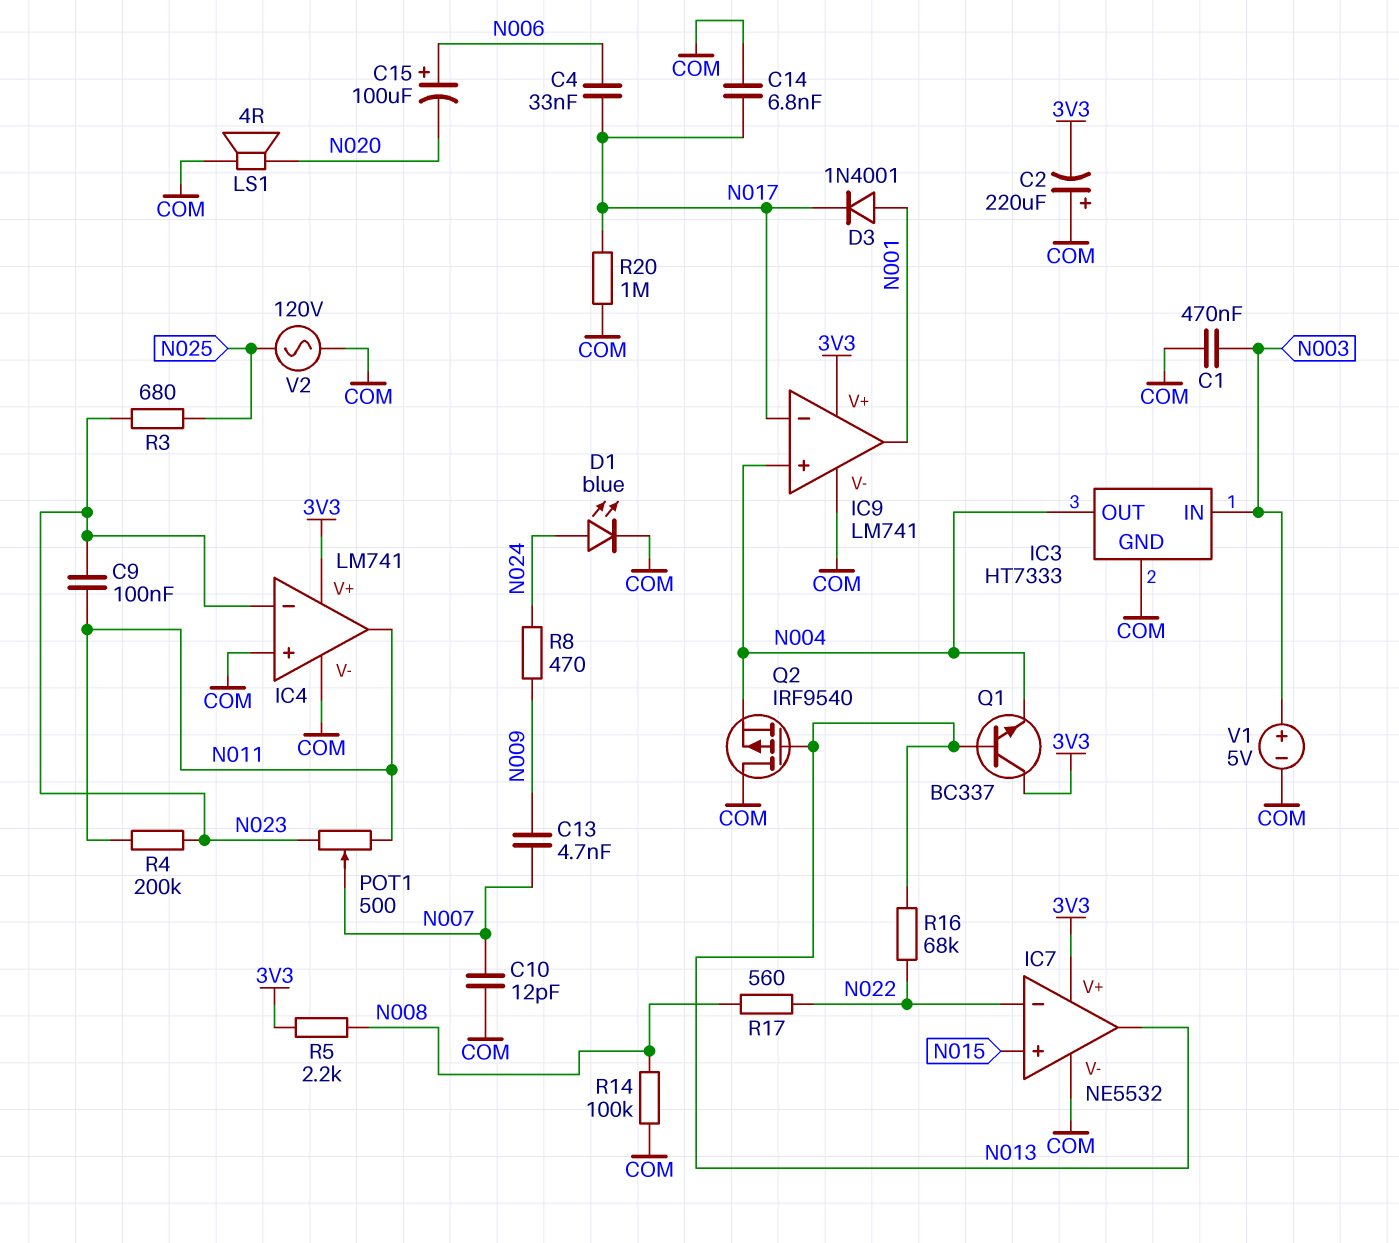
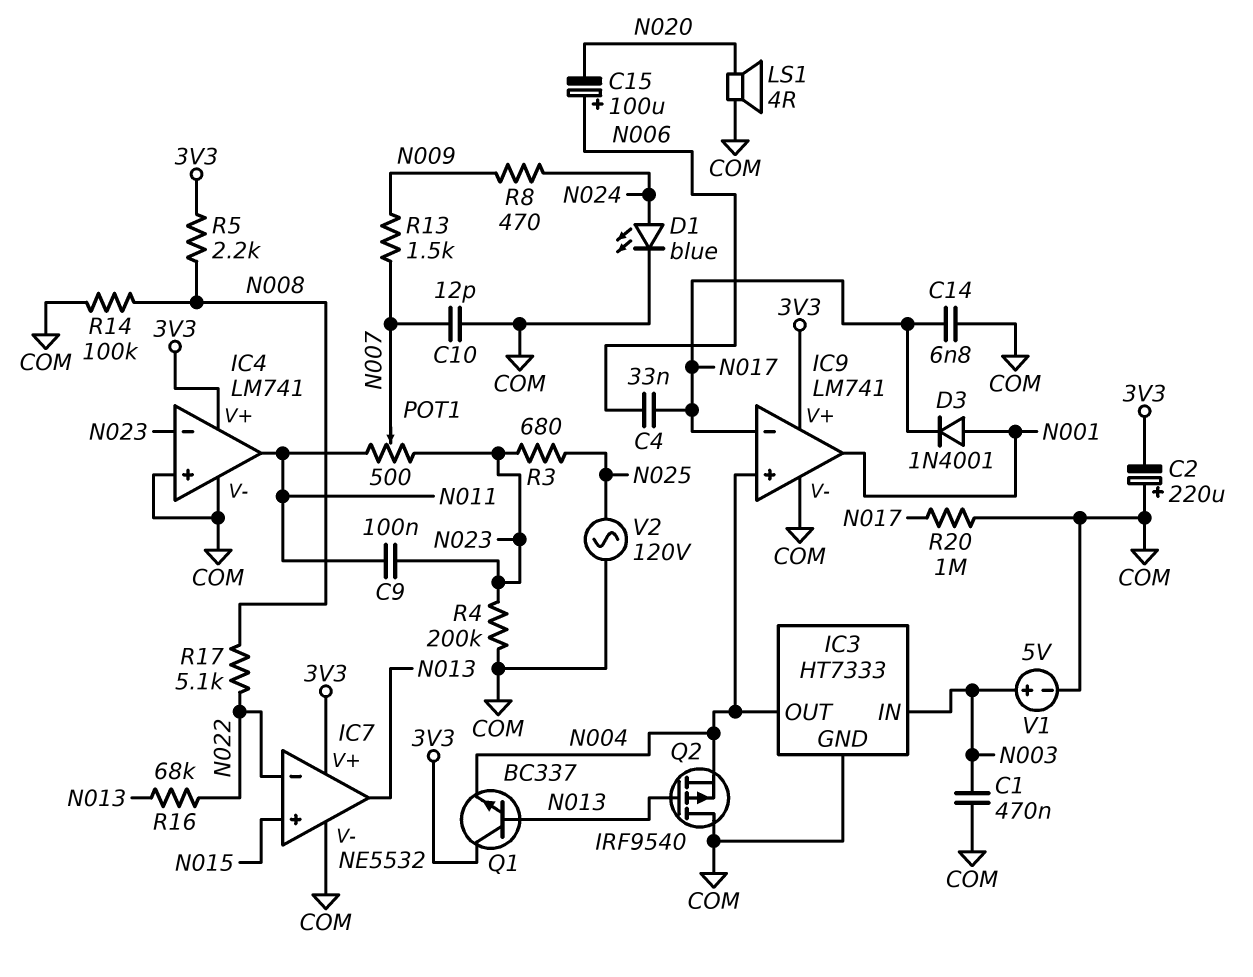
C13: 4.7nF (N007, N009) -> none
R4: 200k (N011, N023) -> 200k (COM, N023)
R13: none -> 1.5k (N007, N009)
R17: 560 (N008, N022) -> 5.1k (N008, N022)

